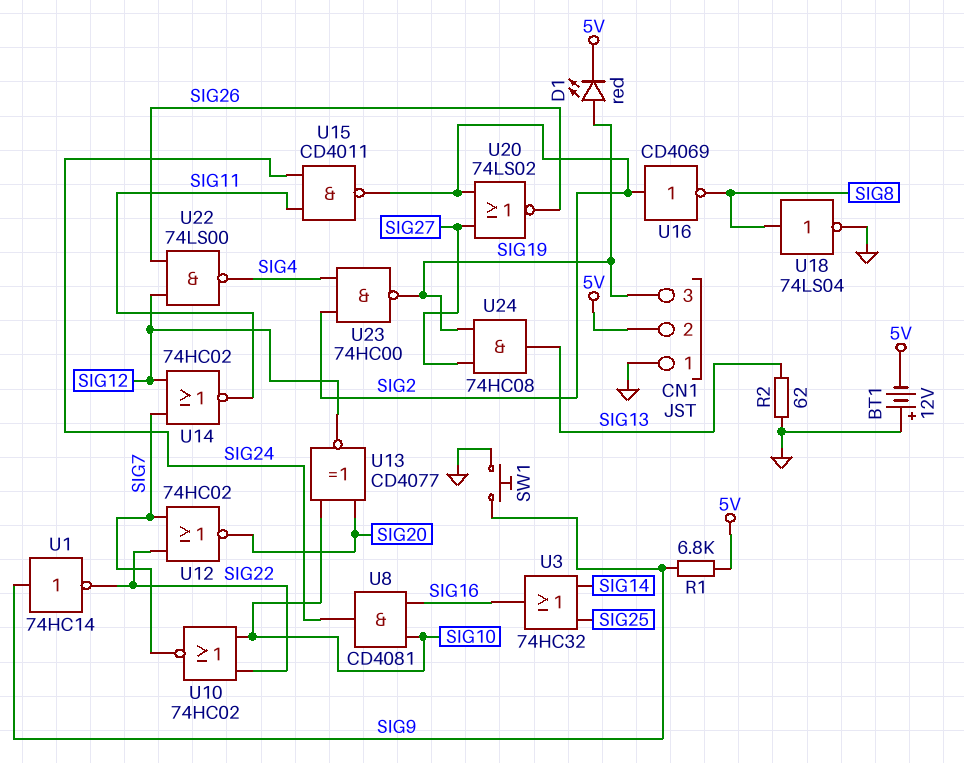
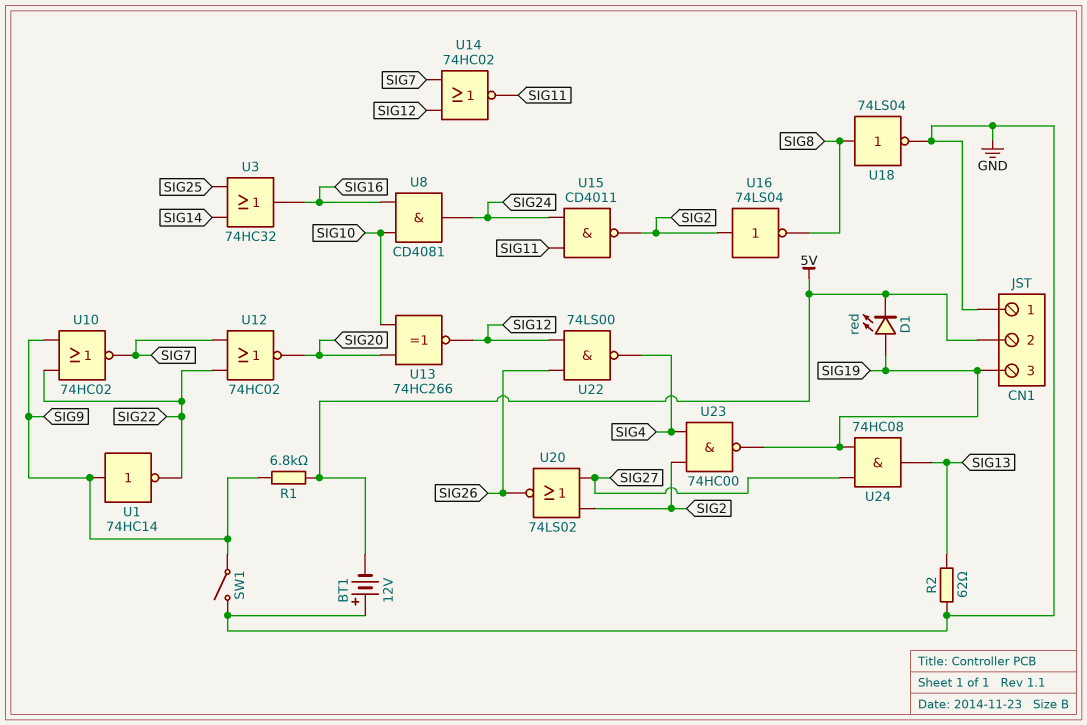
SW1: button (GND, SIG9) -> switch (GND, SIG9)
U10: NOR 74HC02 (in SIG10, in SIG22, out SIG7) -> NOR 74HC02 (in SIG9, in SIG22, out SIG7)
U13: XNOR CD4077 (in SIG10, in SIG20, out SIG12) -> XNOR 74HC266 (in SIG10, in SIG20, out SIG12)
U16: NOT CD4069 (in SIG2, out SIG8) -> NOT 74LS04 (in SIG2, out SIG8)

